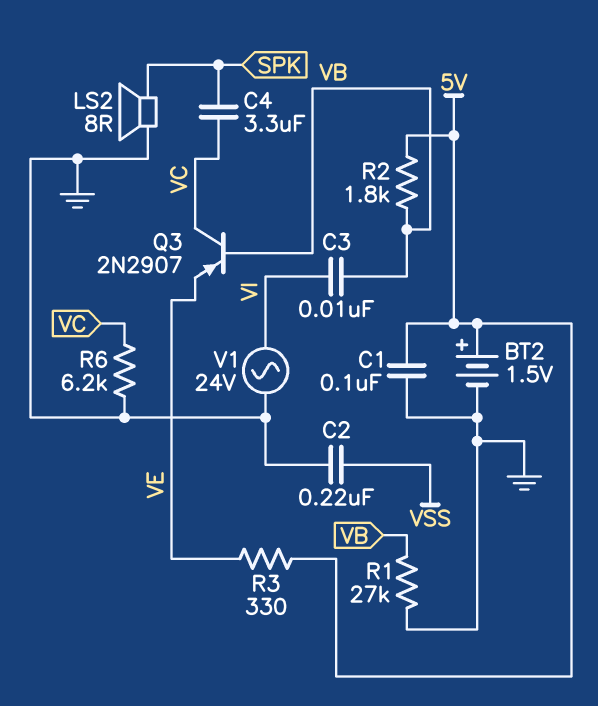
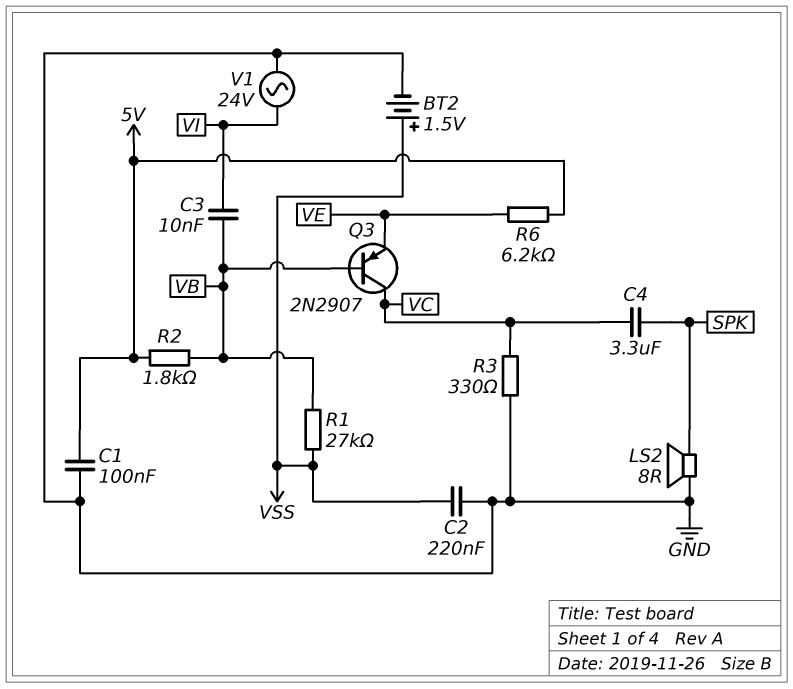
BT2: 1.5V (plus 5V, minus GND) -> 1.5V (plus VSS, minus GND)
R1: 27k (GND, VB) -> 27k (VB, VSS)
R3: 330 (5V, VE) -> 330 (GND, VC)
R6: 6.2k (GND, VC) -> 6.2k (5V, VE)

